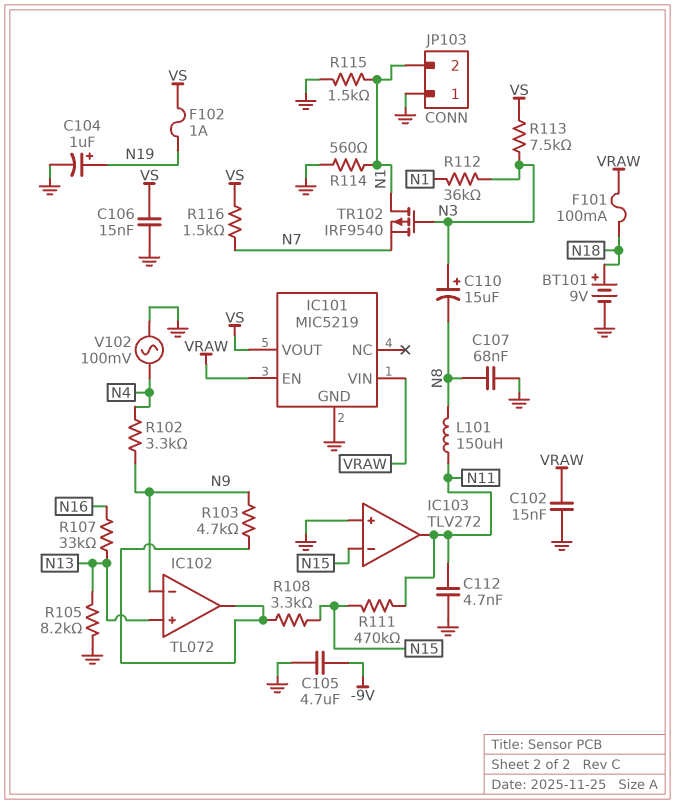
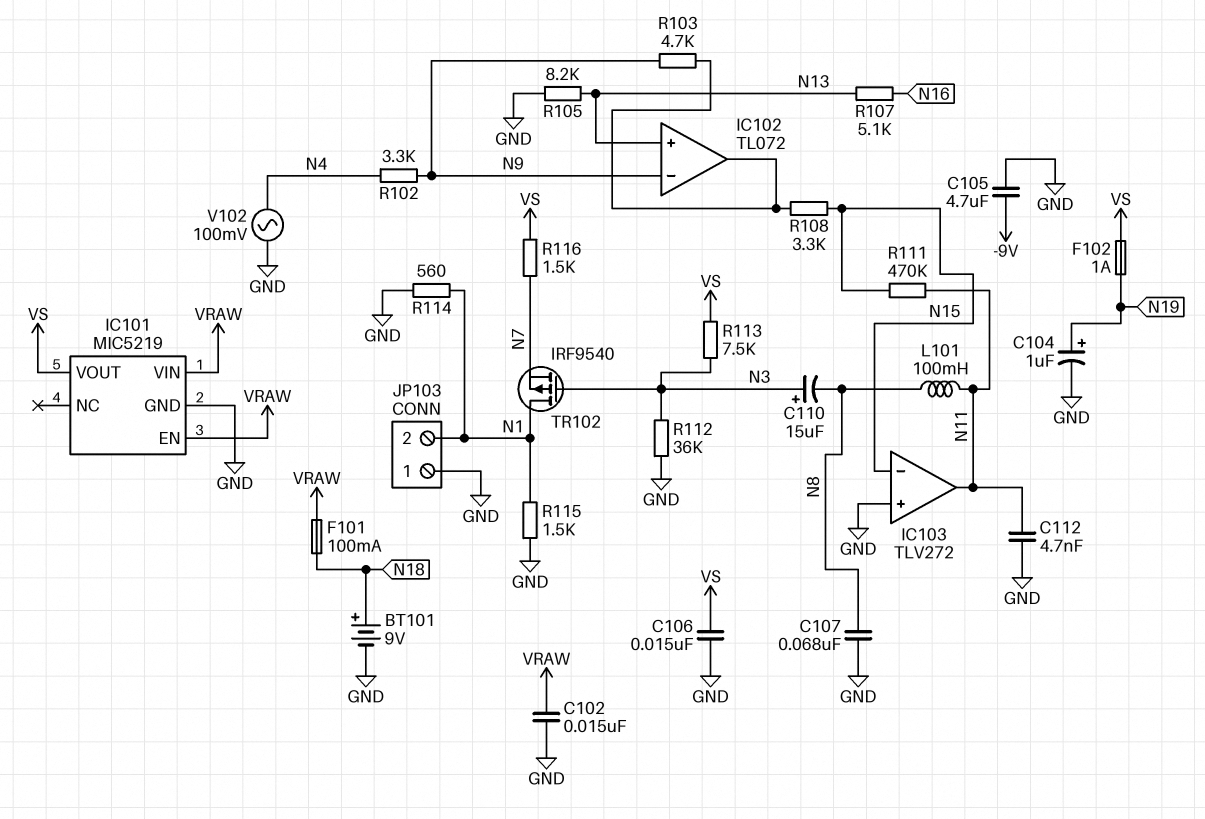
L101: 150uH (N8, N11) -> 100mH (N8, N11)
R107: 33k (N13, N16) -> 5.1k (N13, N16)
R112: 36k (N1, N3) -> 36k (GND, N3)

